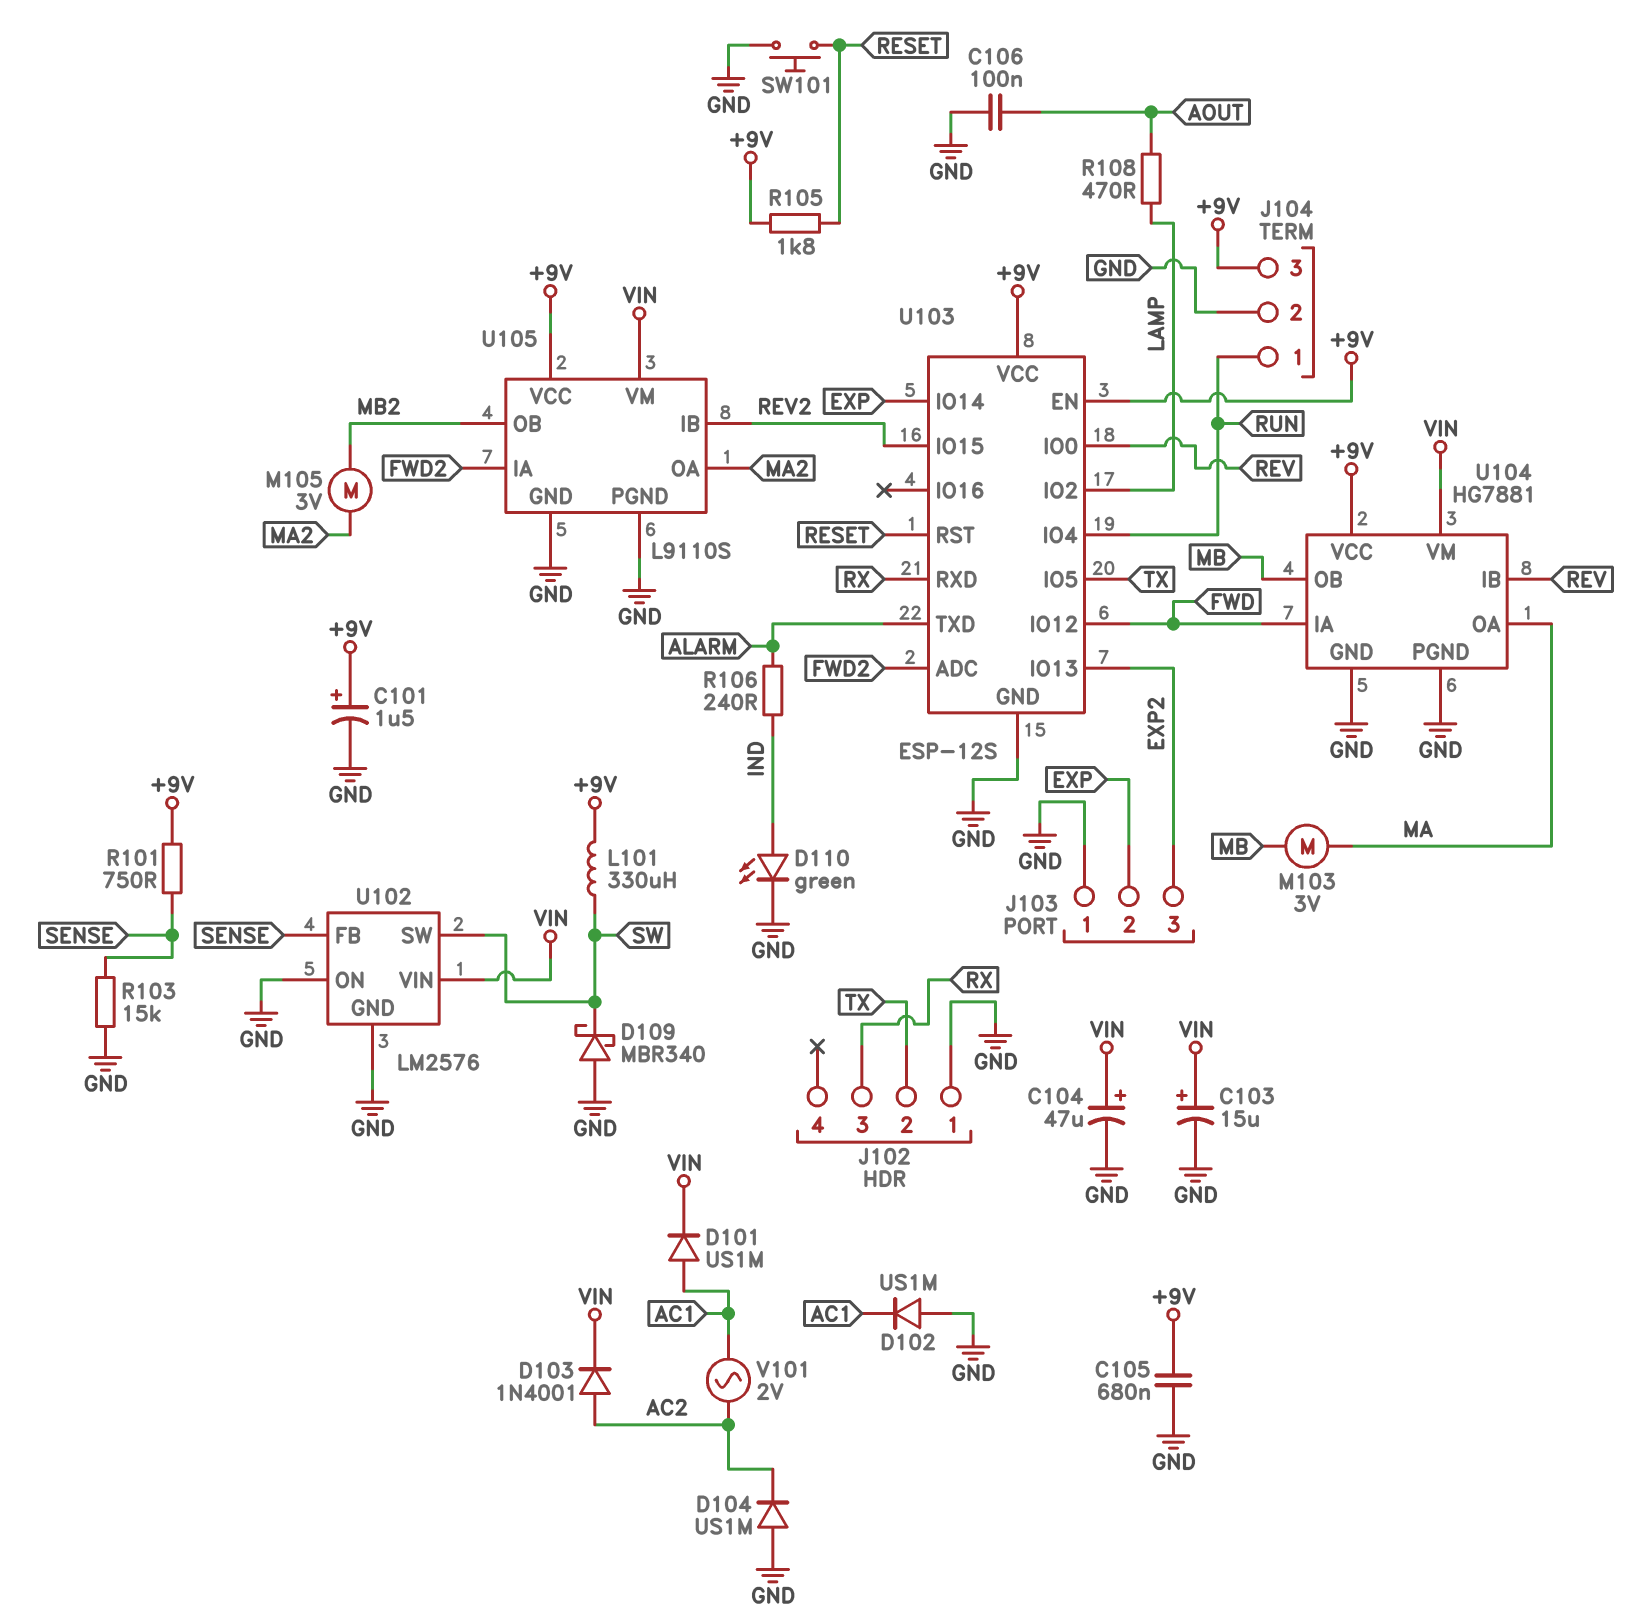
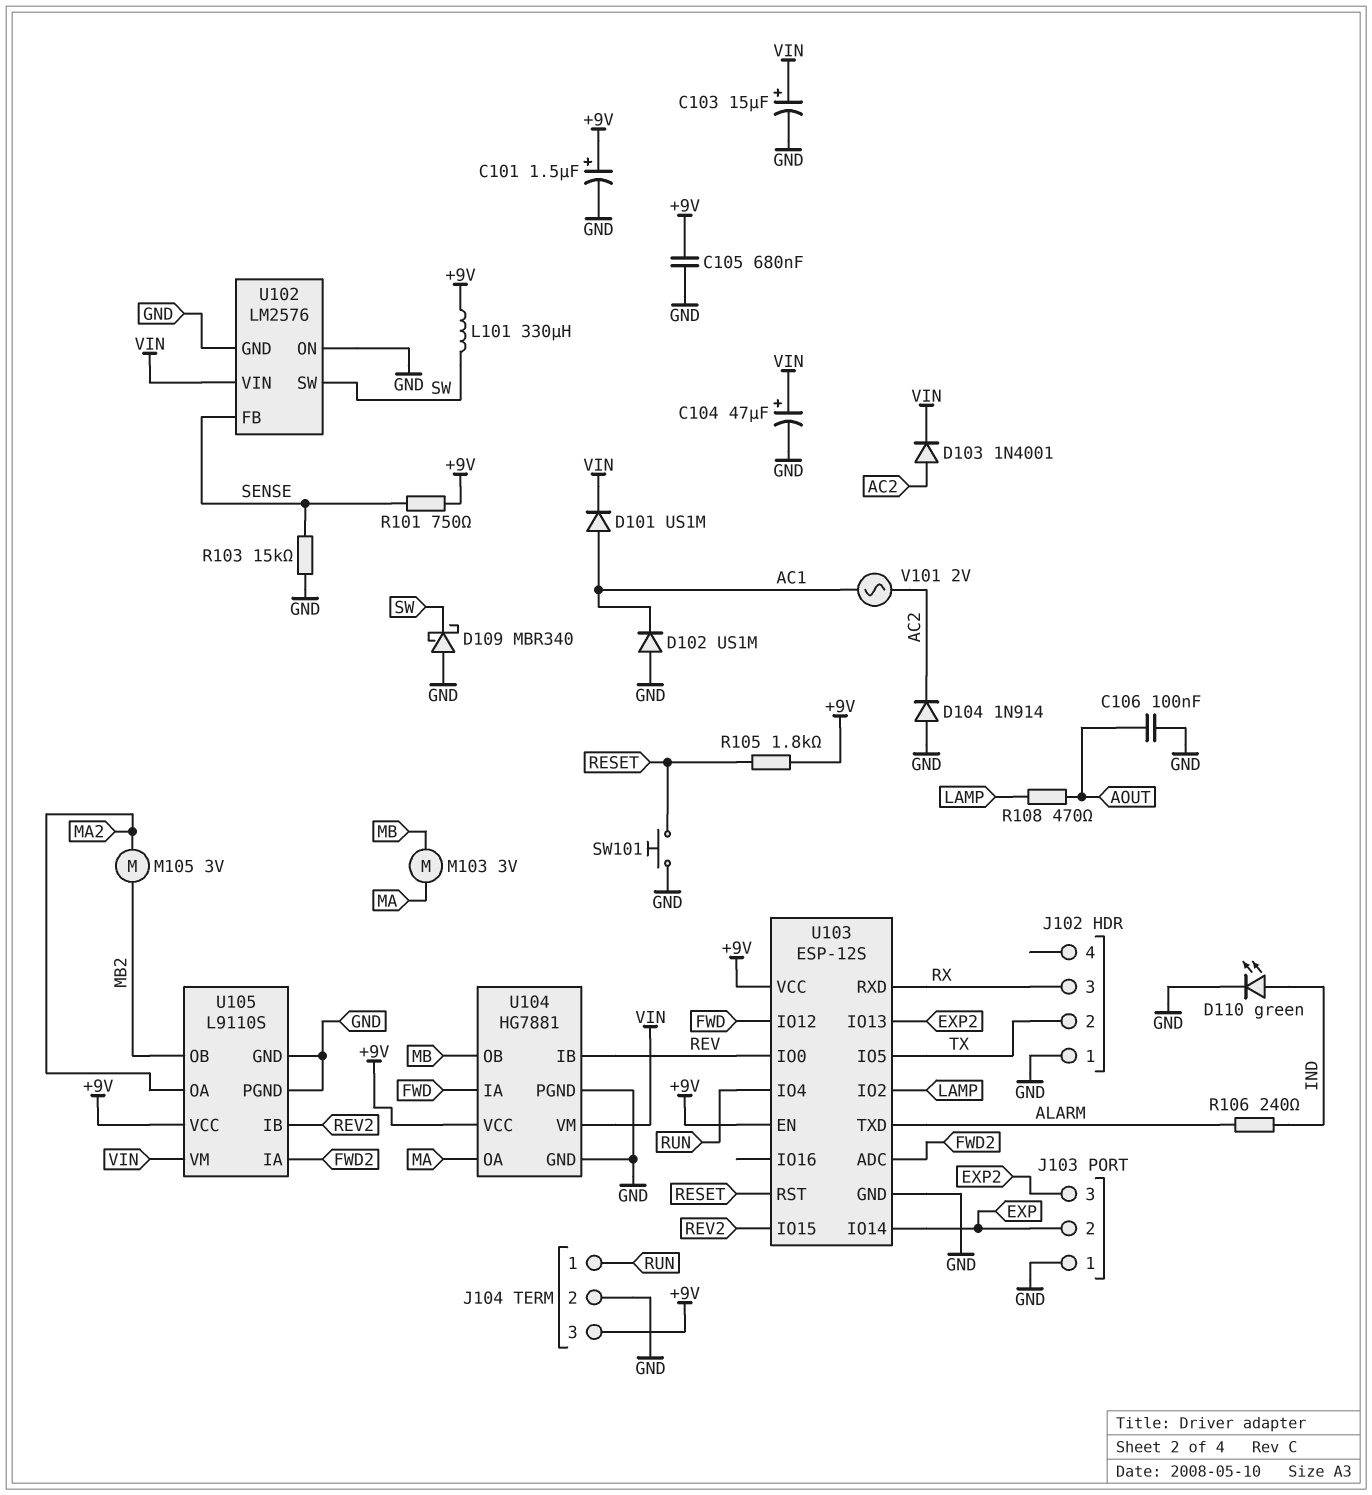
D104: diode US1M (A GND, K AC2) -> diode 1N914 (A GND, K AC2)

